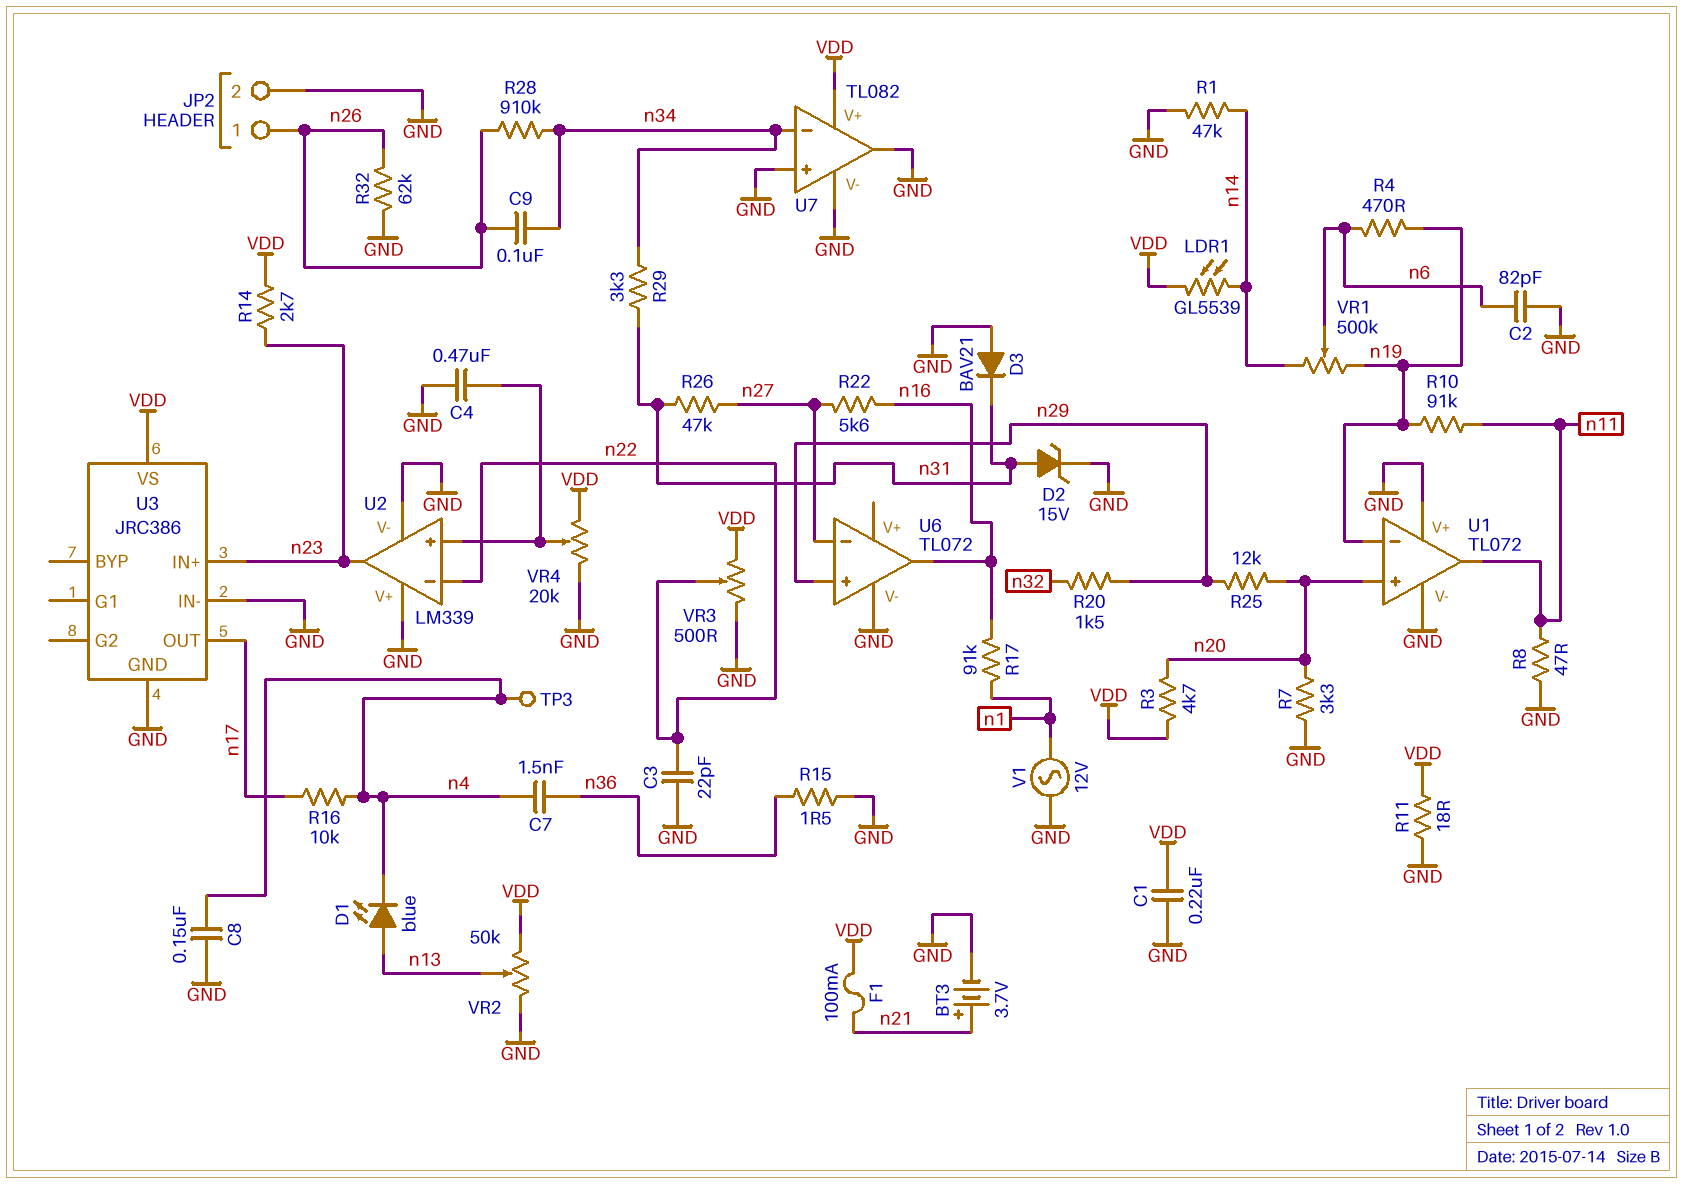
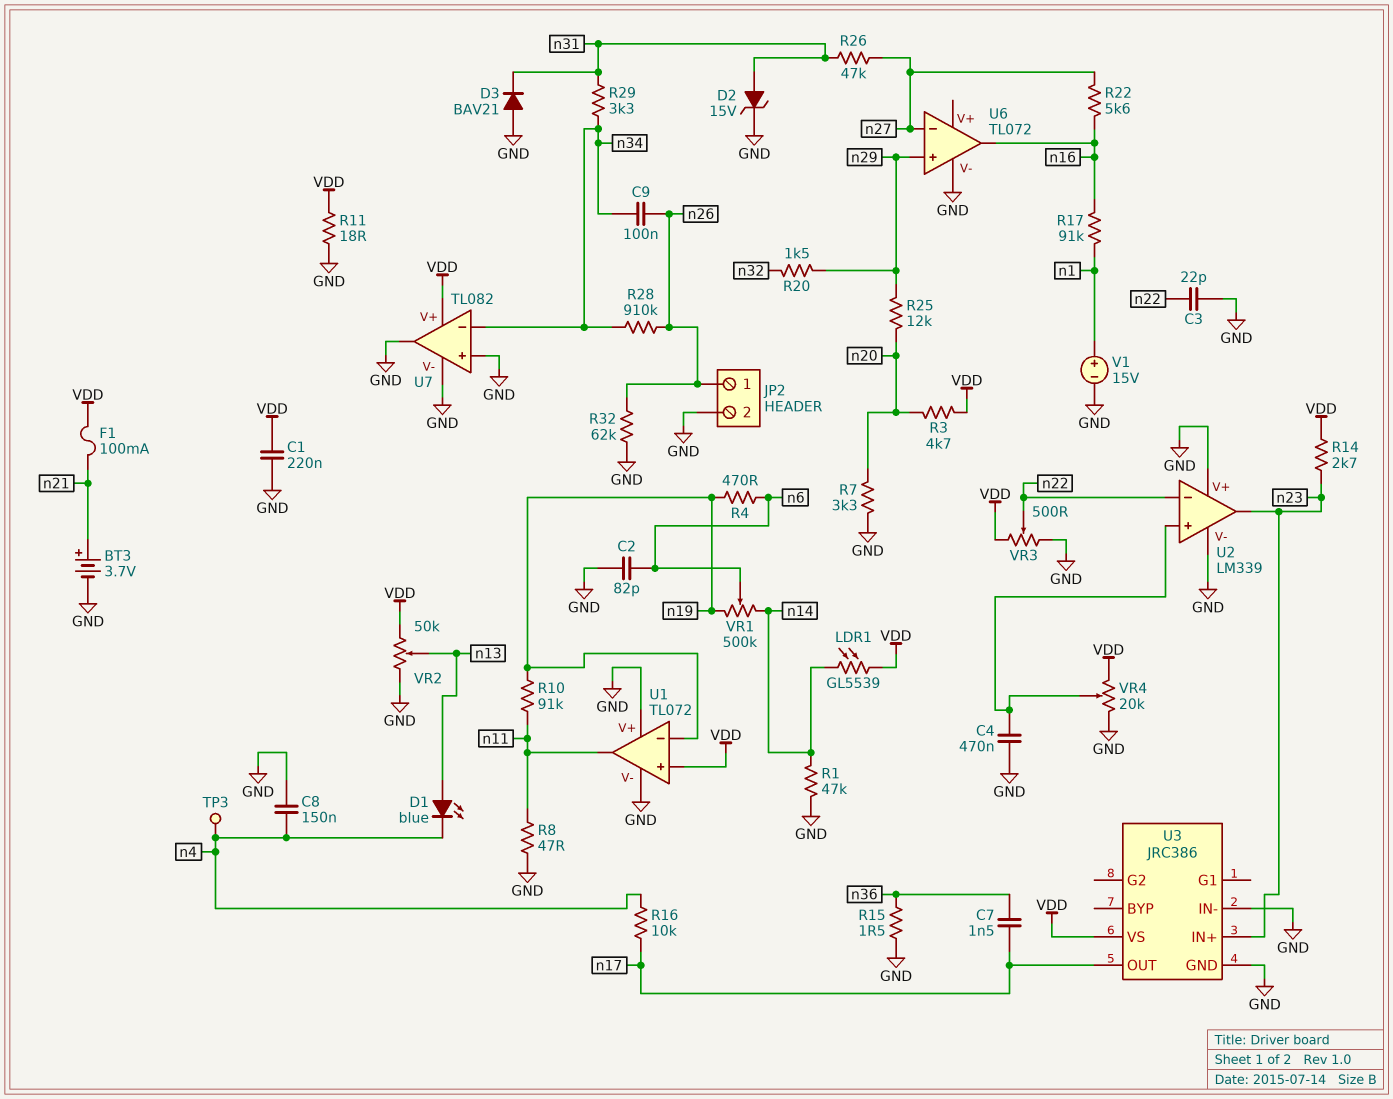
C7: 1.5nF (n4, n36) -> 1.5nF (n17, n36)
U1 pin in+: n20 -> VDD
V1: AC 12V (GND, n1) -> 15V (plus n1, minus GND)

